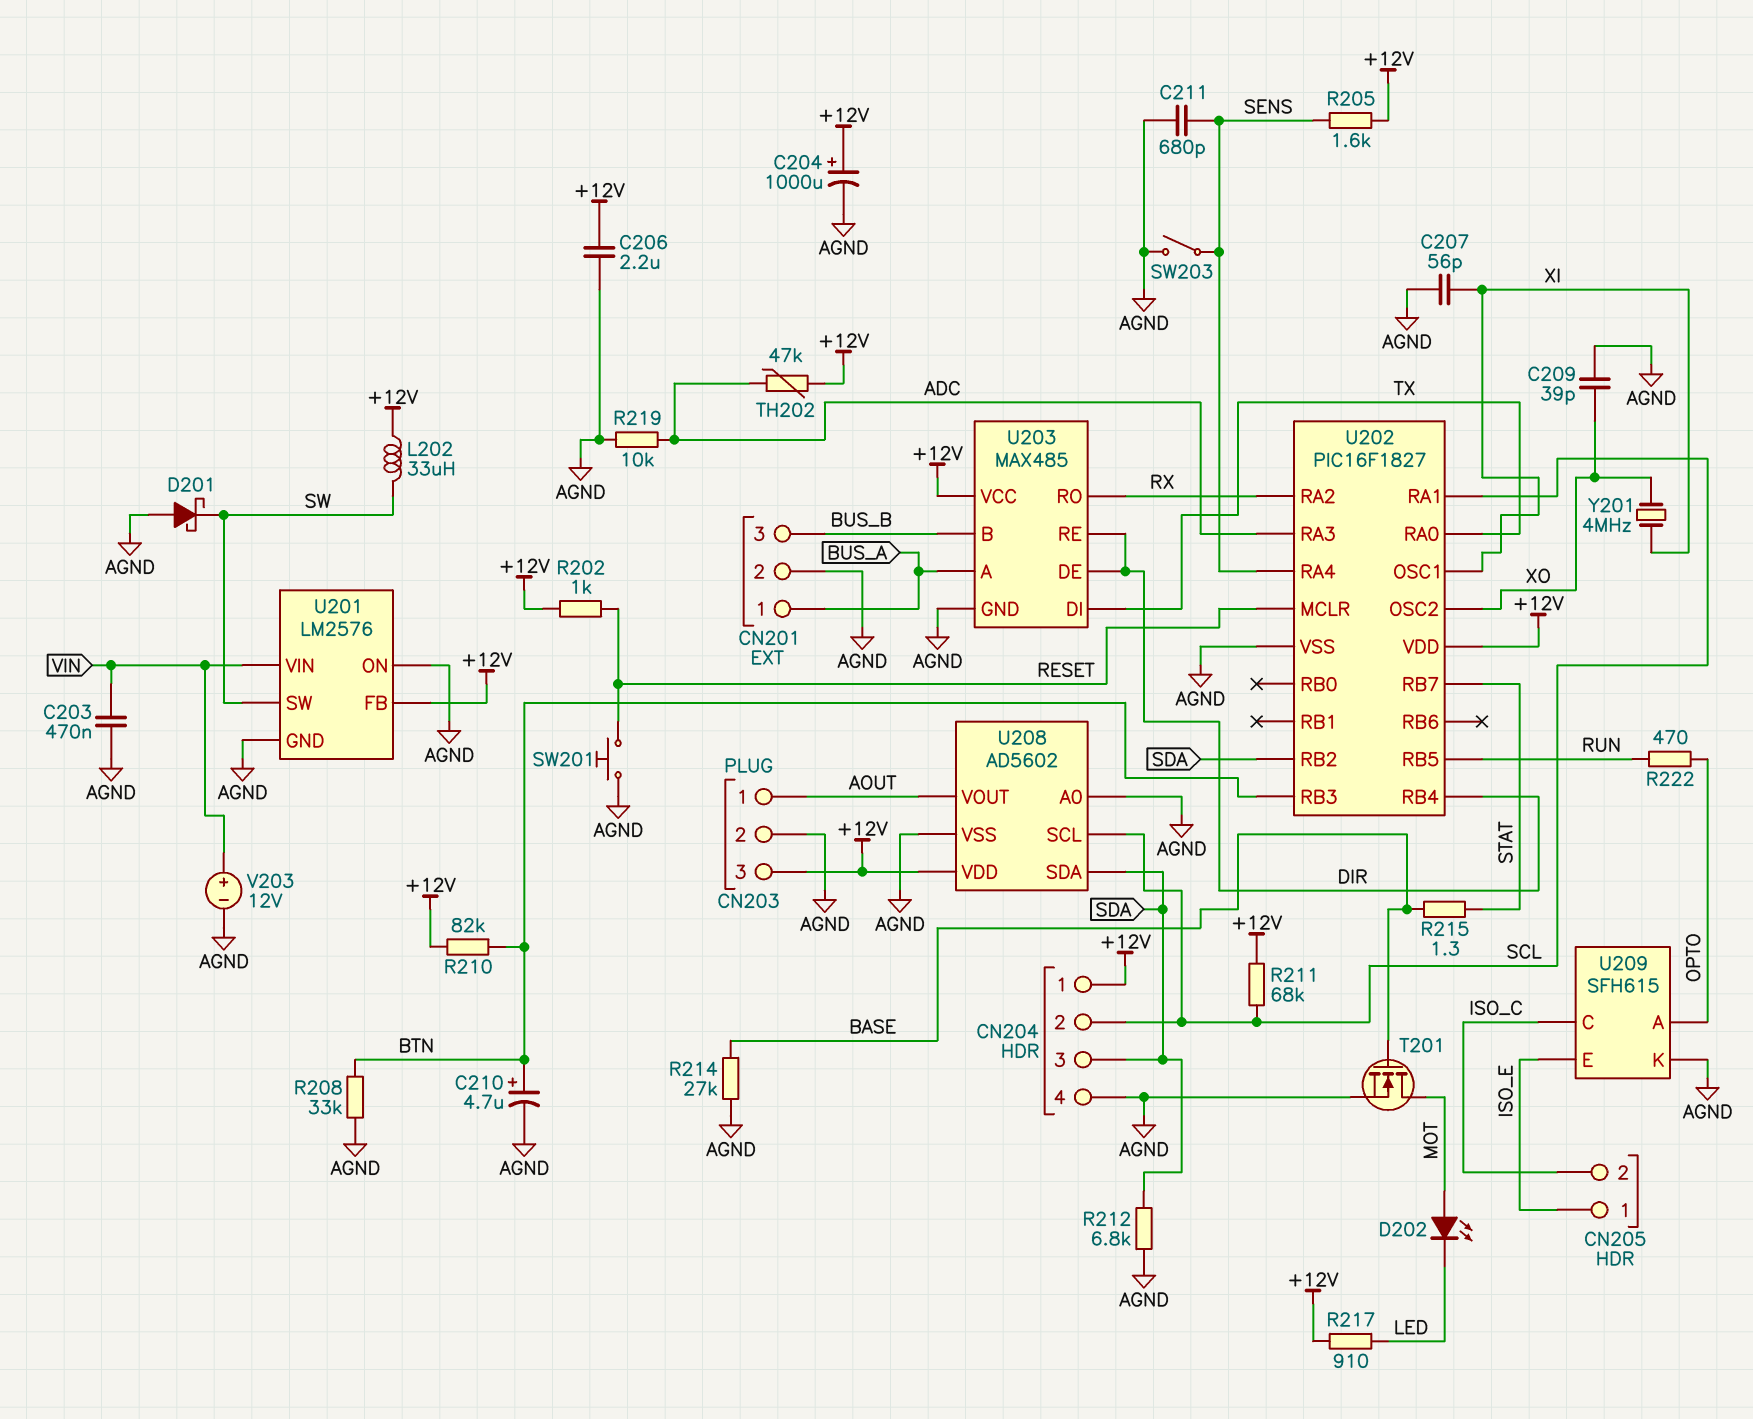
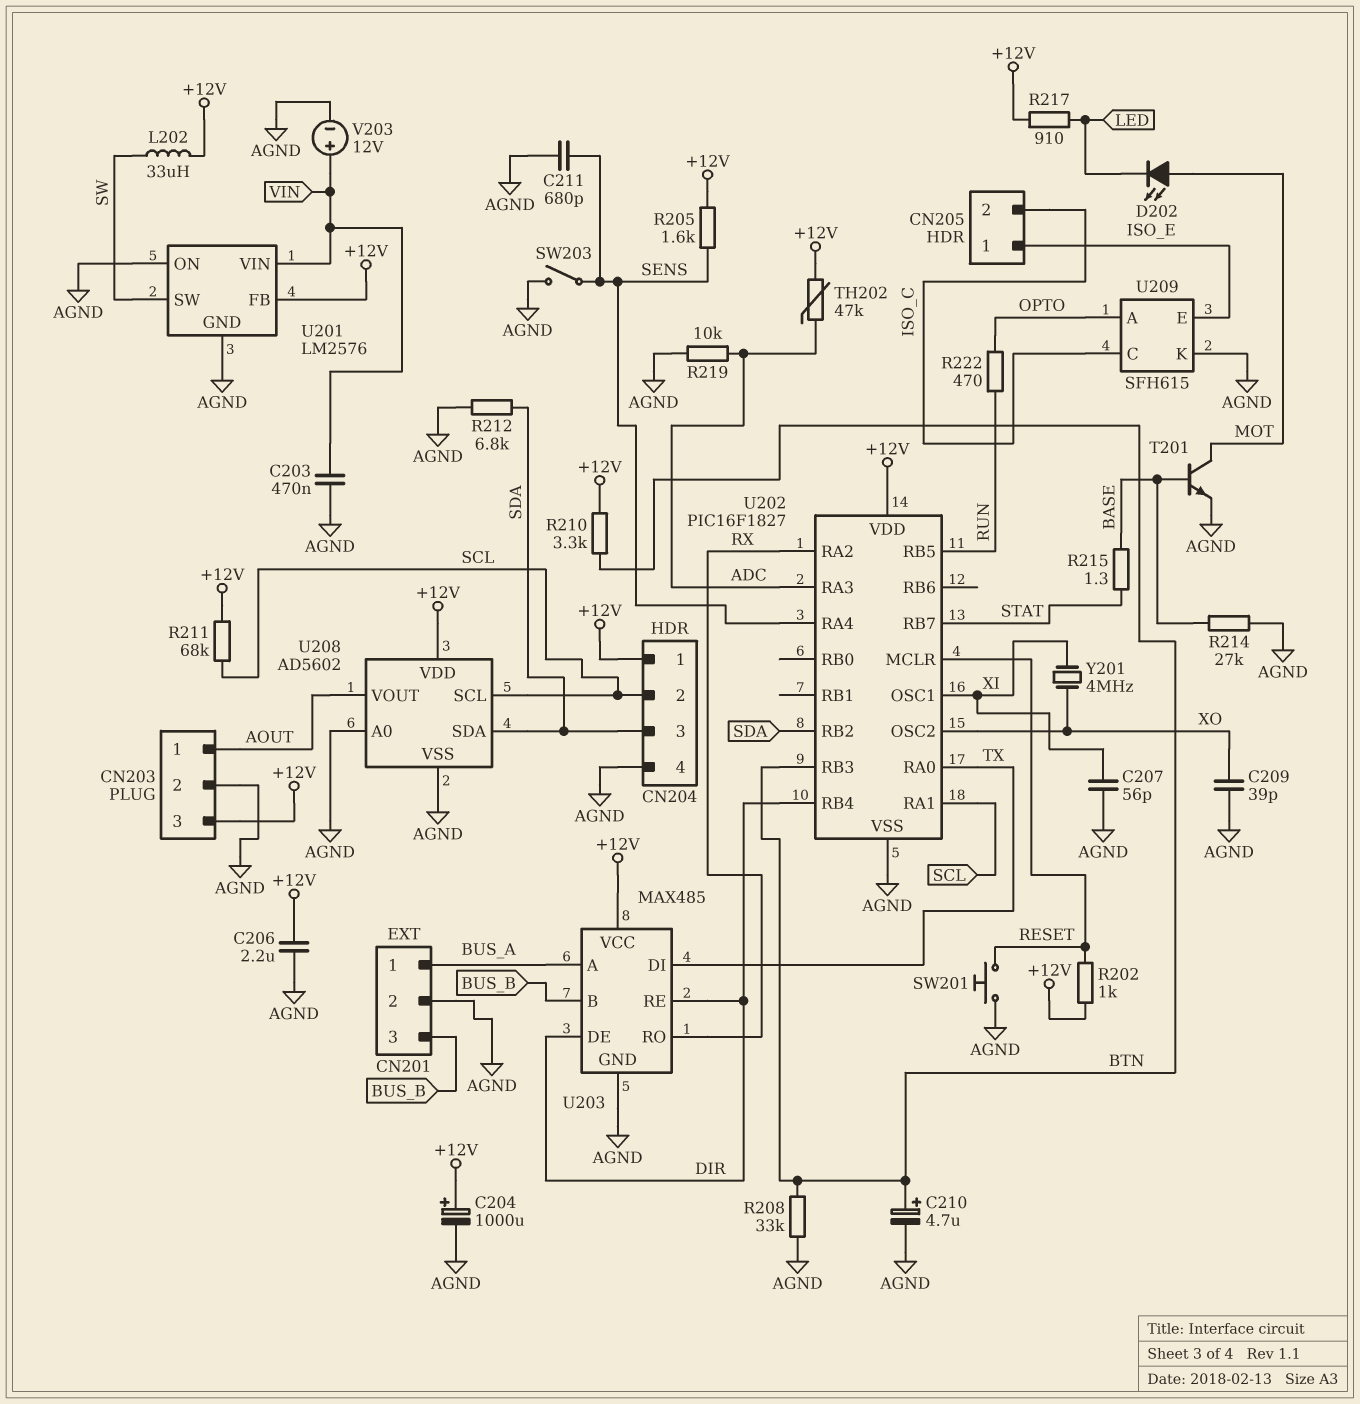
D201: schottky (A AGND, K SW) -> none
R210: 82k (+12V, BTN) -> 3.3k (+12V, BTN)
T201: NMOS (G BASE, D MOT, S AGND) -> NPN (B BASE, C MOT, E AGND)

